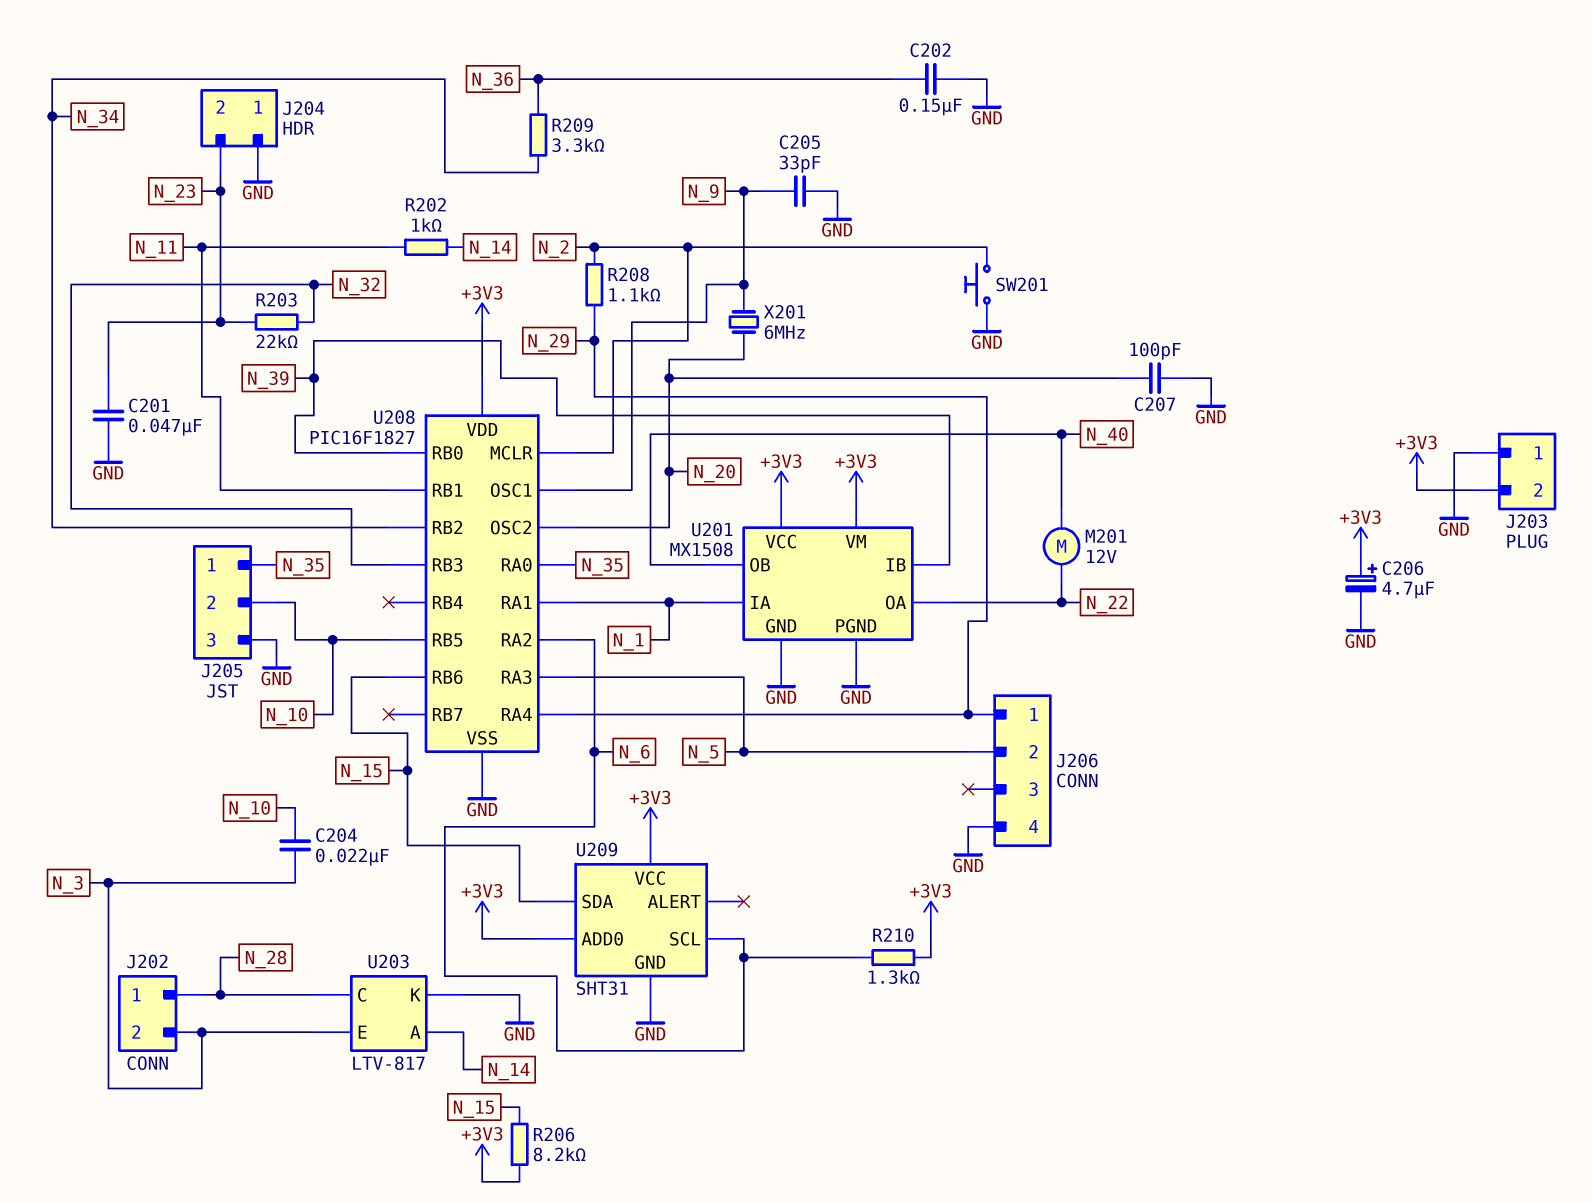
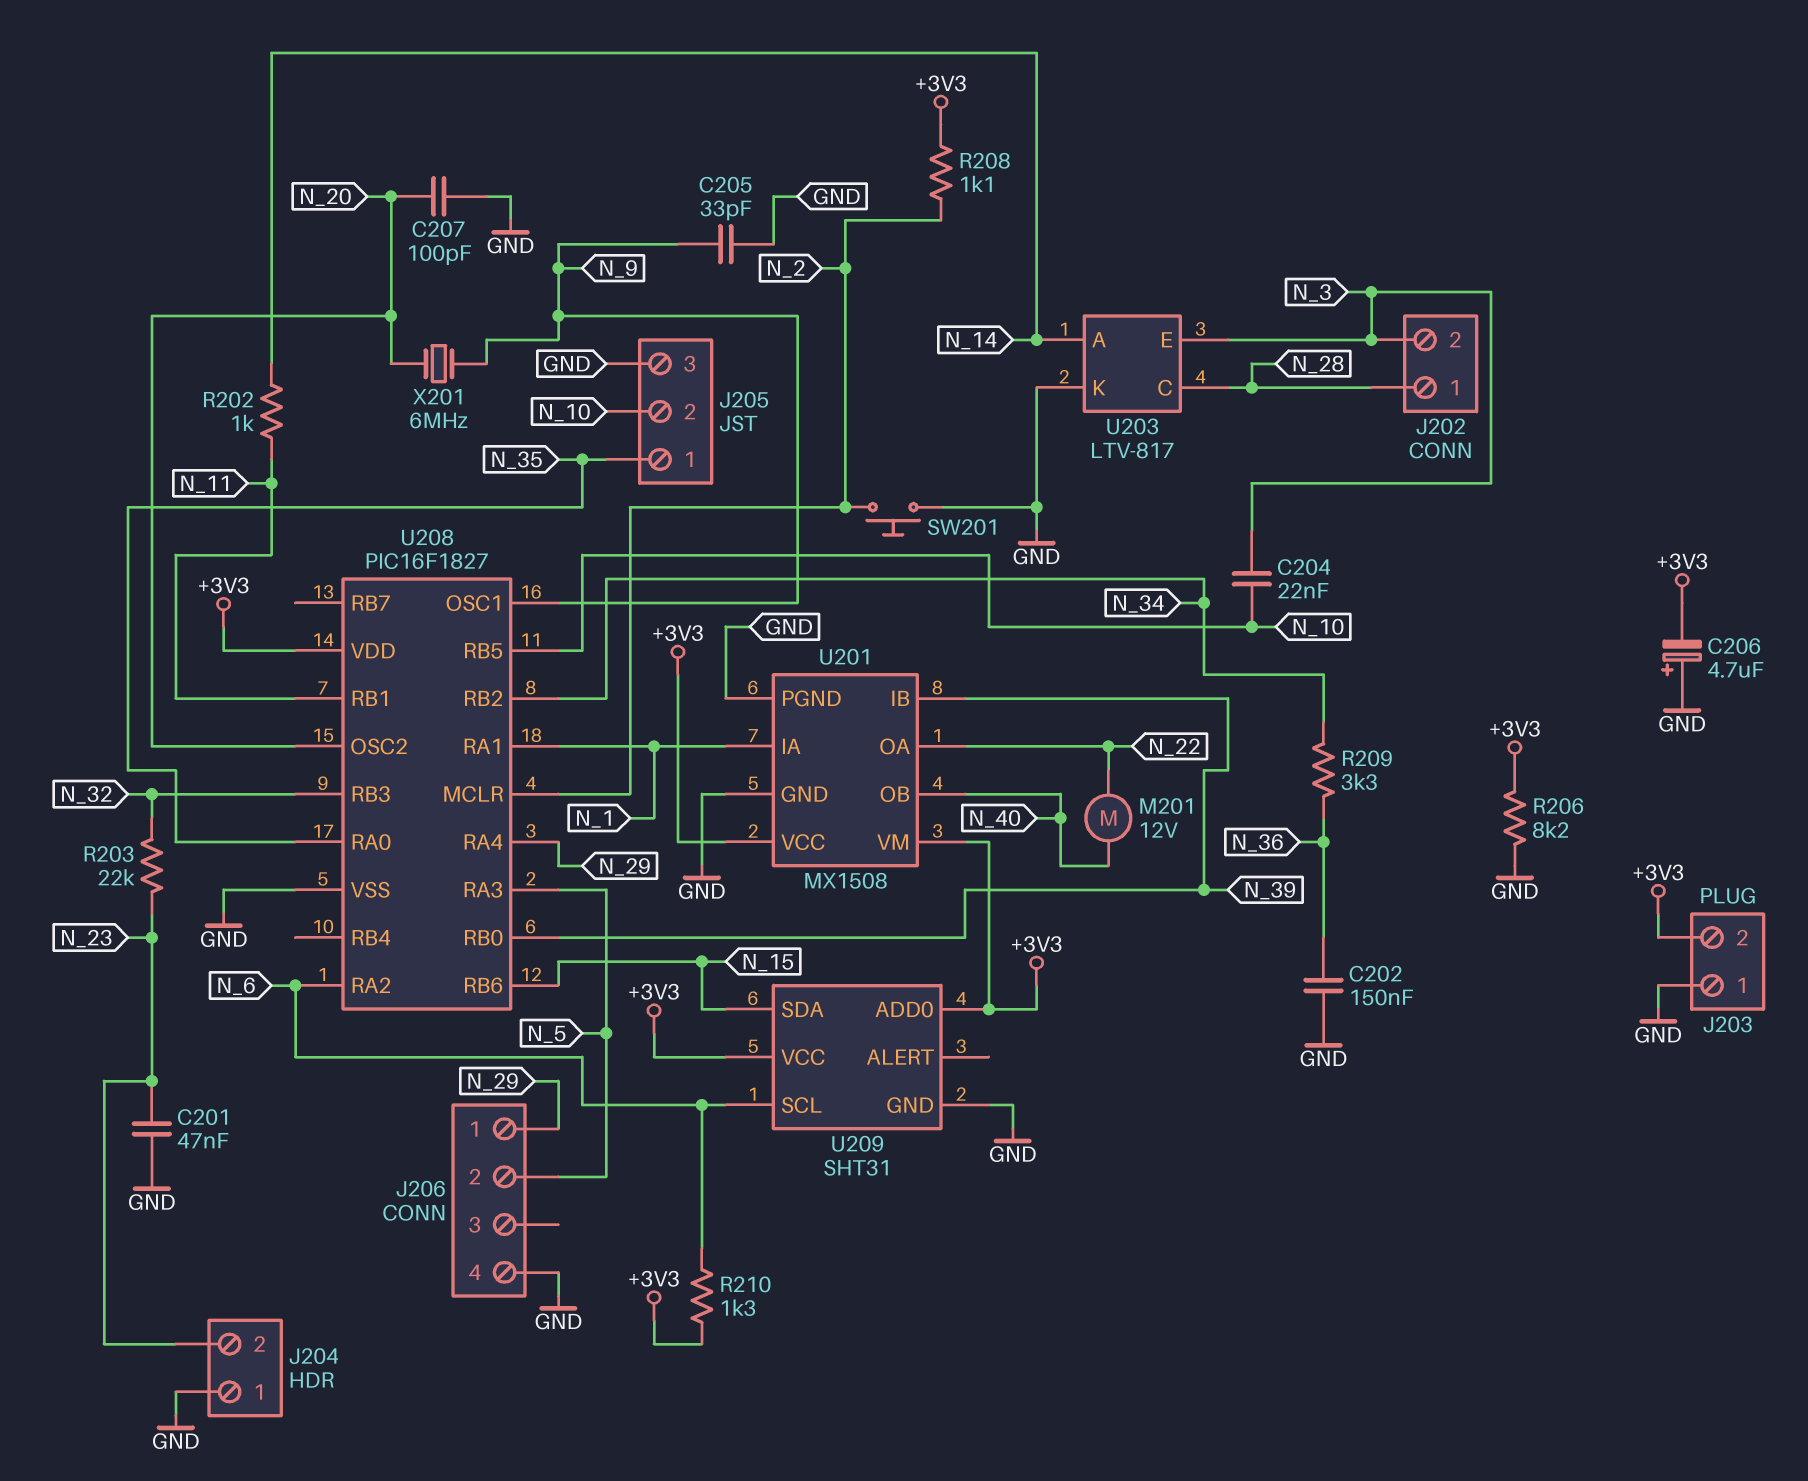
C206: 4.7uF (plus +3V3, minus GND) -> 4.7uF (plus GND, minus +3V3)
R206: 8.2k (+3V3, N_15) -> 8.2k (+3V3, GND)
R208: 1.1k (N_2, N_29) -> 1.1k (+3V3, N_2)

